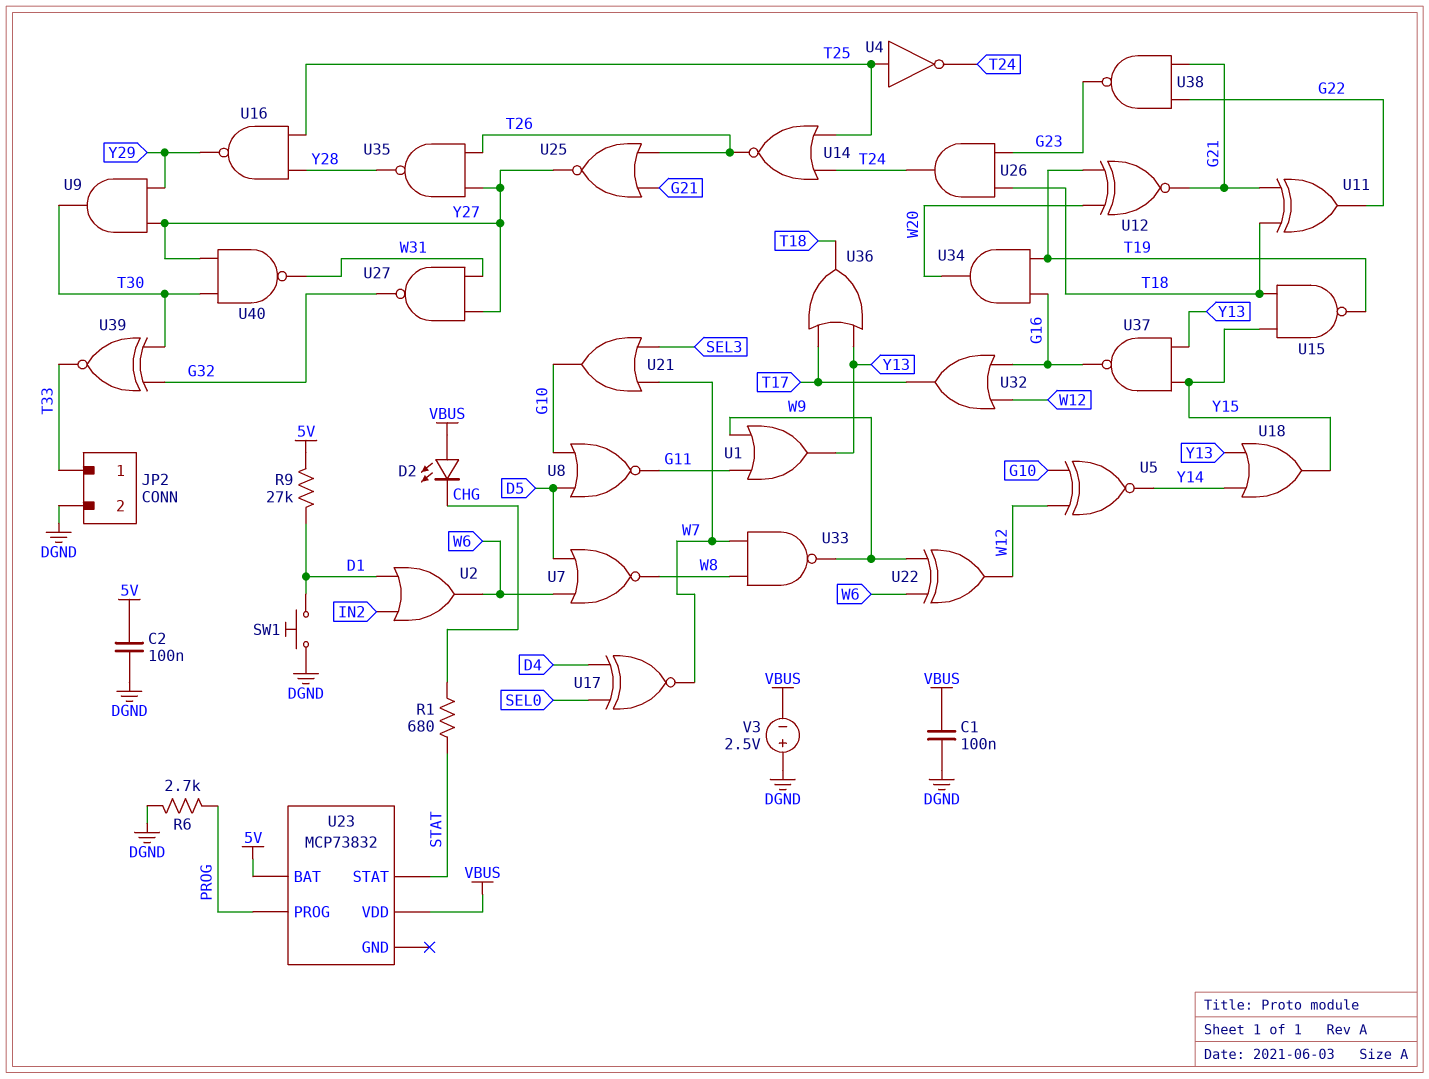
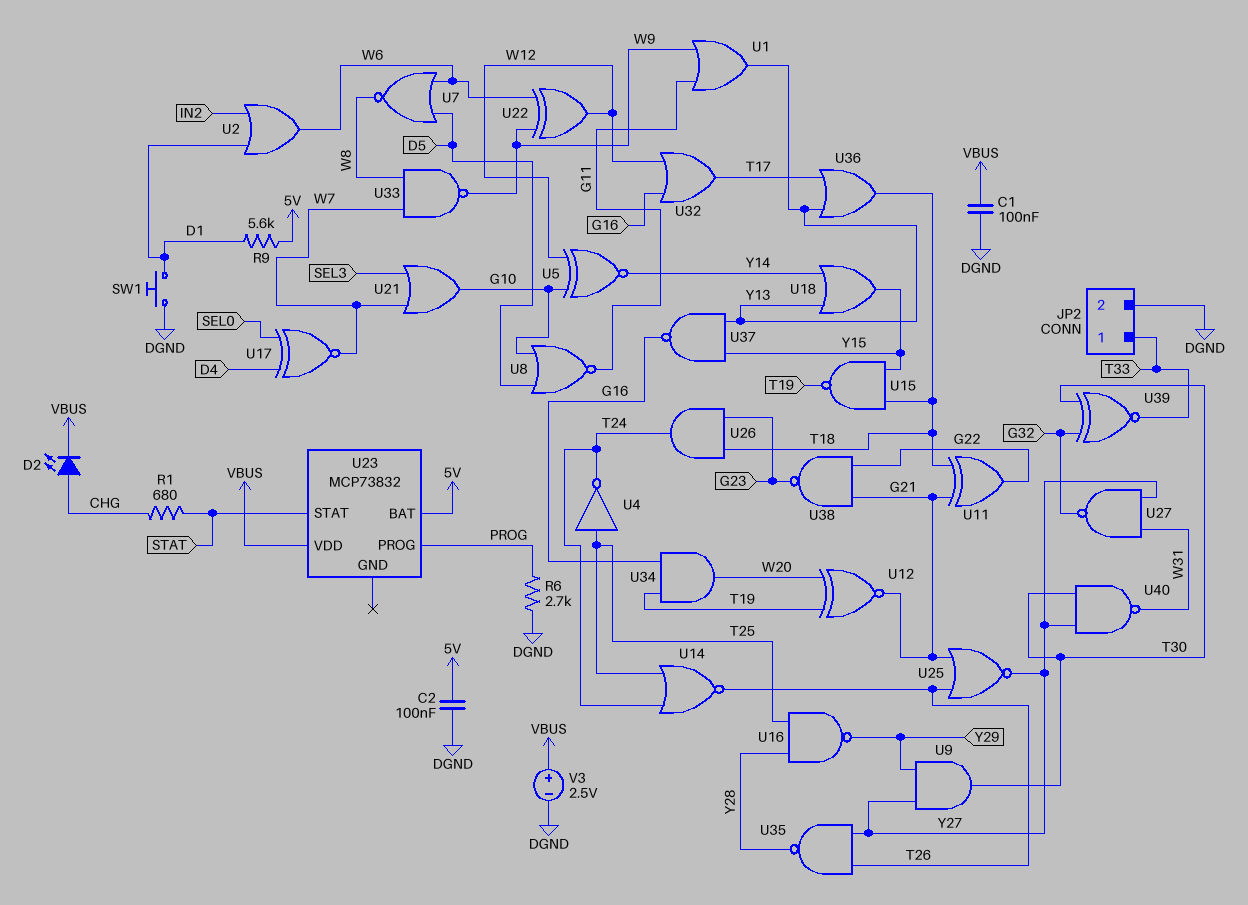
D2: LED (A VBUS, K CHG) -> LED (A CHG, K VBUS)
R9: 27k (5V, D1) -> 5.6k (5V, D1)
V3: 2.5V (plus DGND, minus VBUS) -> 2.5V (plus VBUS, minus DGND)

